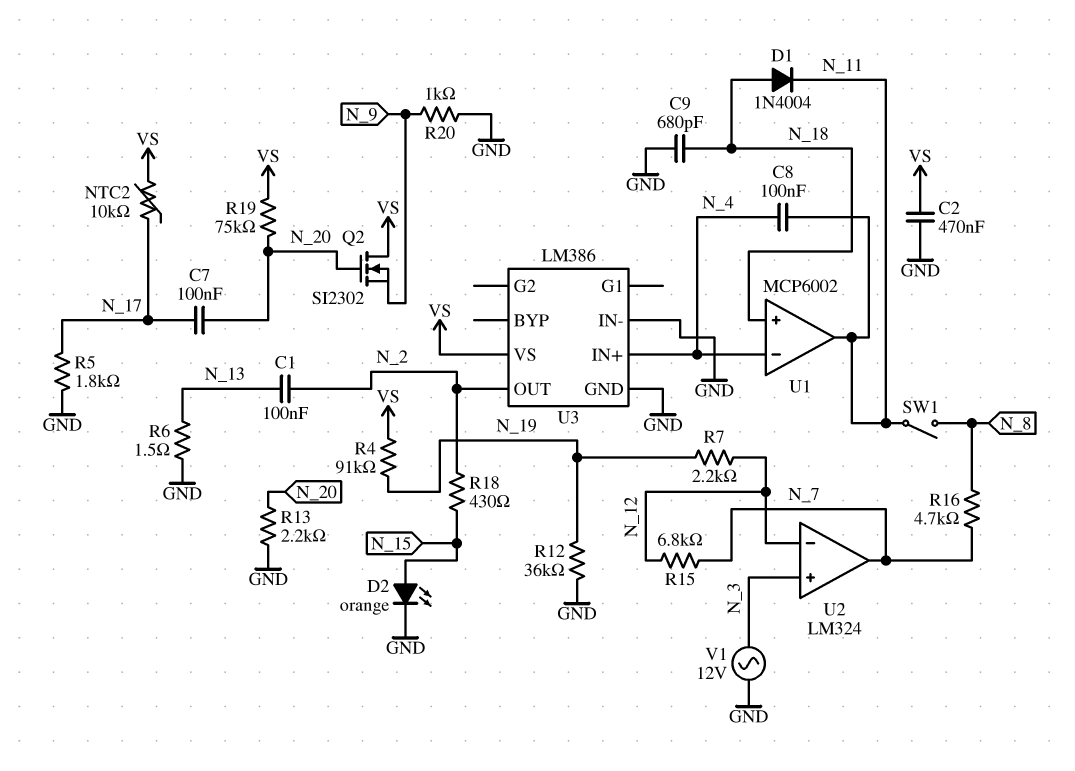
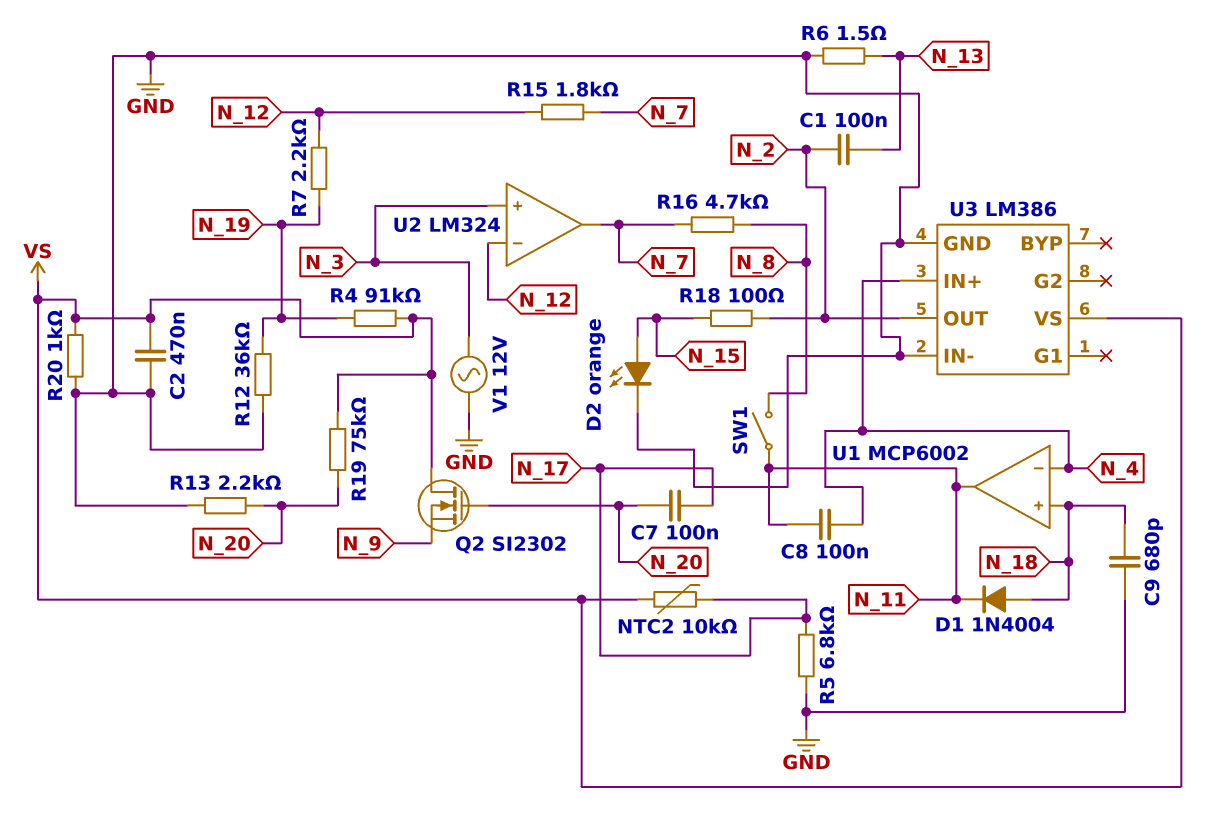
R5: 1.8k (GND, N_17) -> 6.8k (GND, N_17)
R15: 6.8k (N_7, N_12) -> 1.8k (N_7, N_12)
R18: 430 (N_2, N_15) -> 100 (N_2, N_15)
R20: 1k (GND, N_9) -> 1k (GND, VS)

